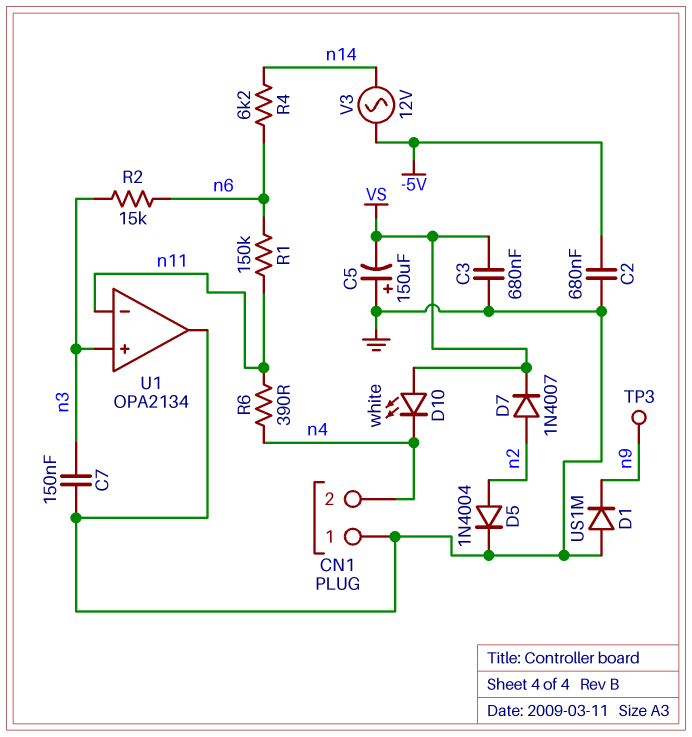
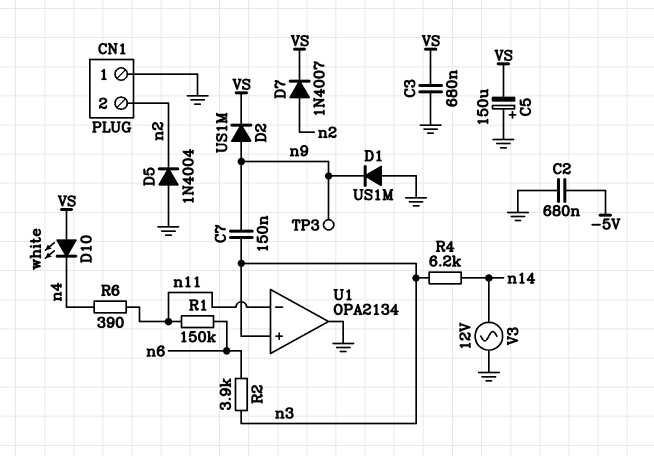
C7: 150nF (GND, n3) -> 150nF (n3, n9)
CN1 pin 2: n4 -> n2
D2: none -> diode US1M (A n9, K VS)
D5: diode 1N4004 (A n2, K GND) -> diode 1N4004 (A GND, K n2)
R2: 15k (n3, n6) -> 3.9k (n3, n6)
R4: 6.2k (n6, n14) -> 6.2k (n3, n14)
V3: AC 12V (-5V, n14) -> AC 12V (GND, n14)

